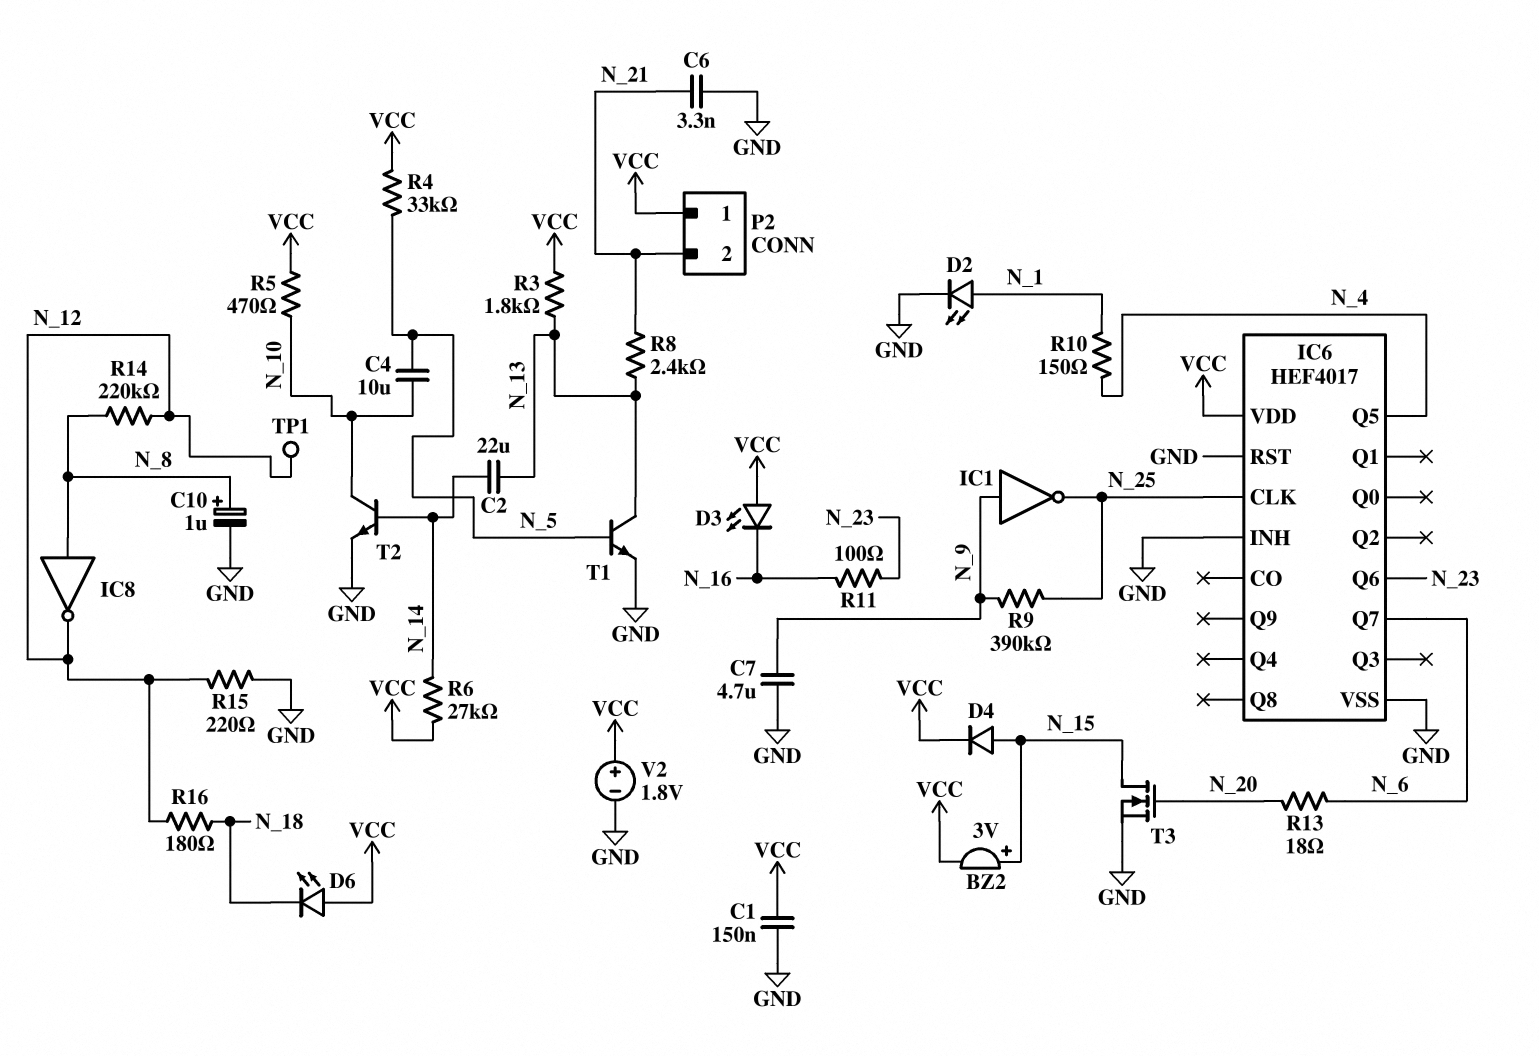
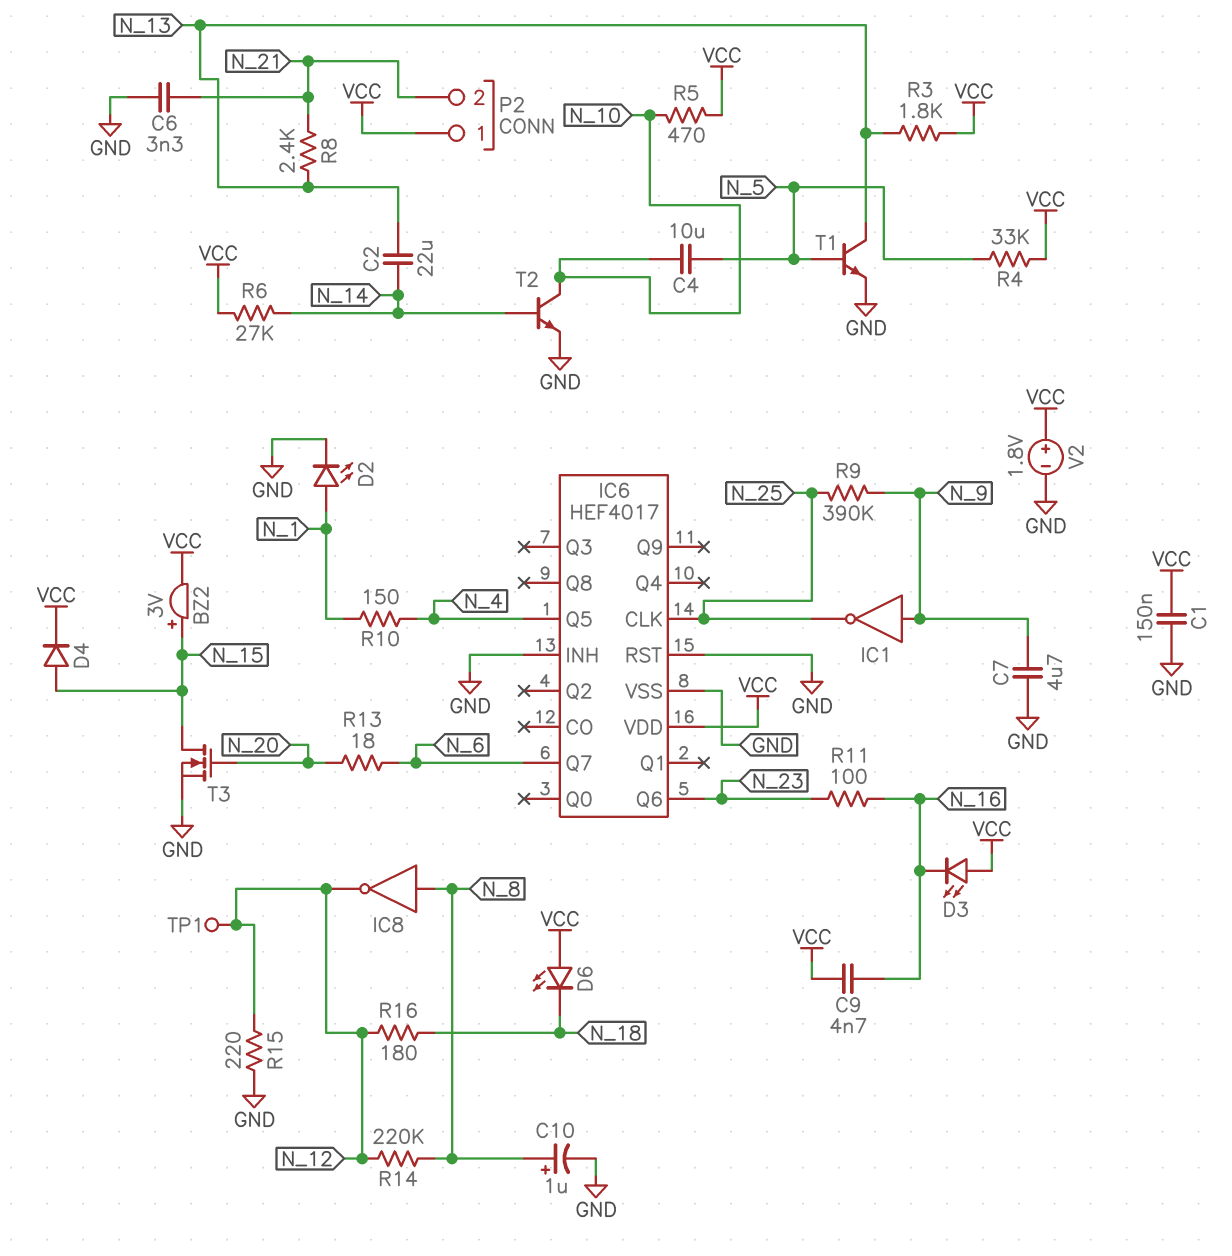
C9: none -> 4.7nF (N_16, VCC)

